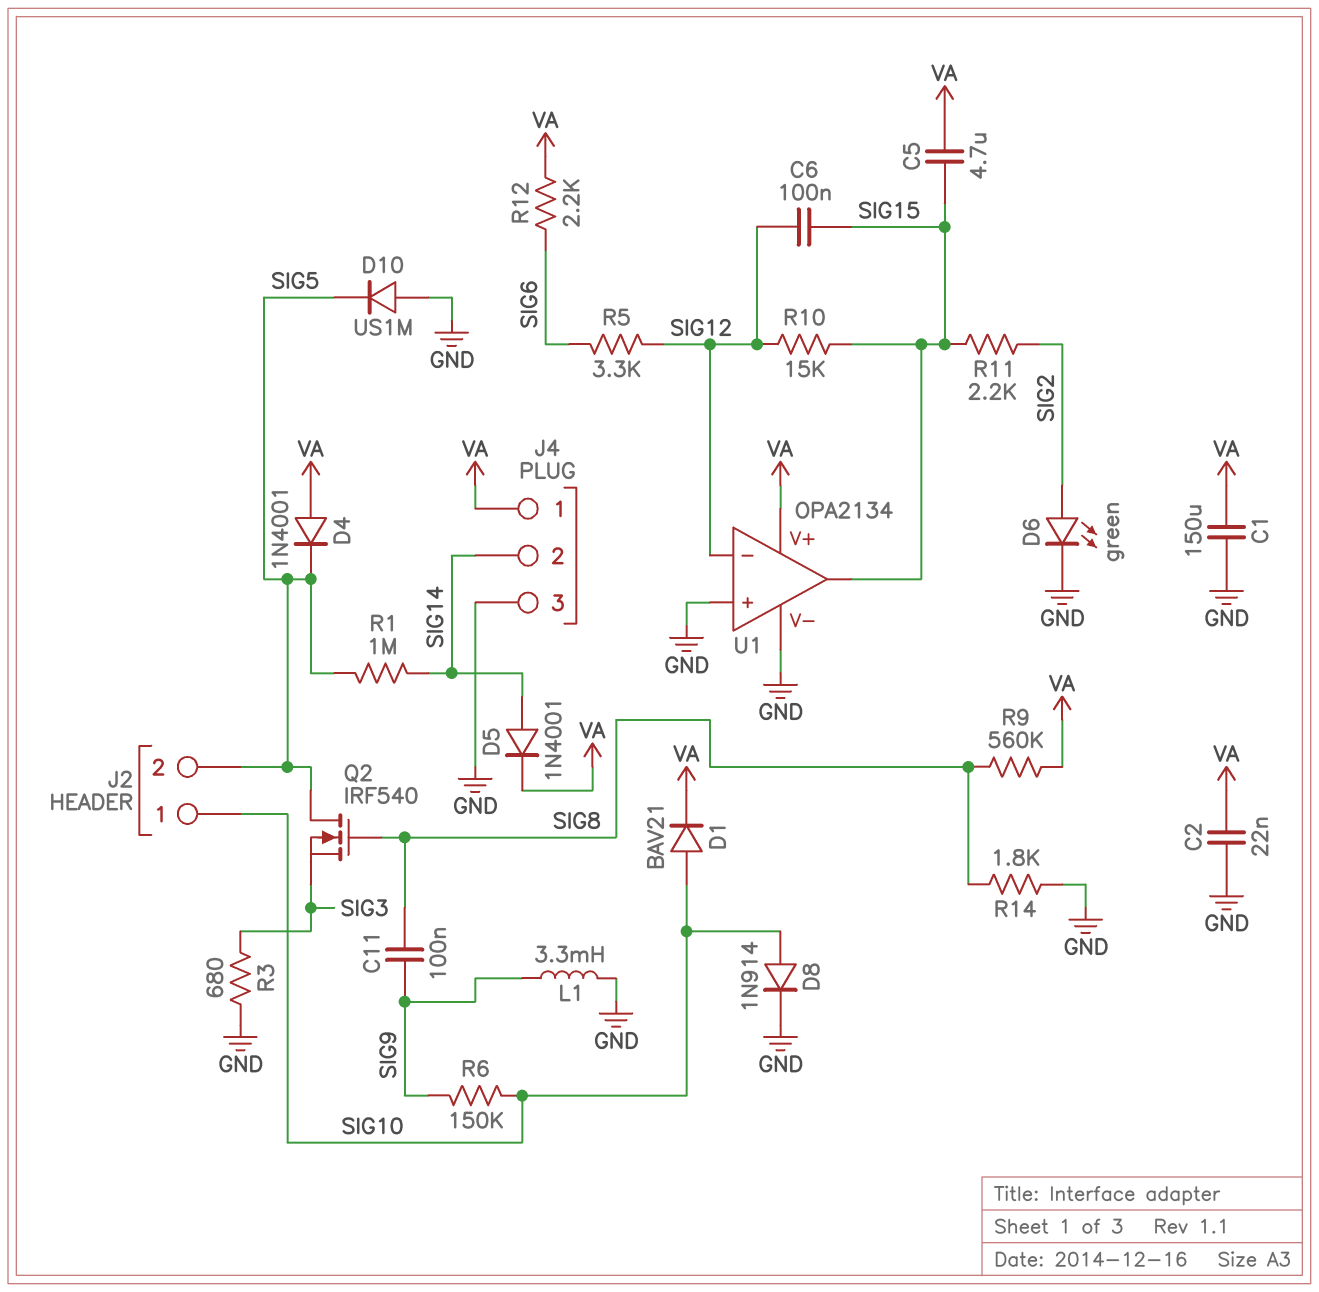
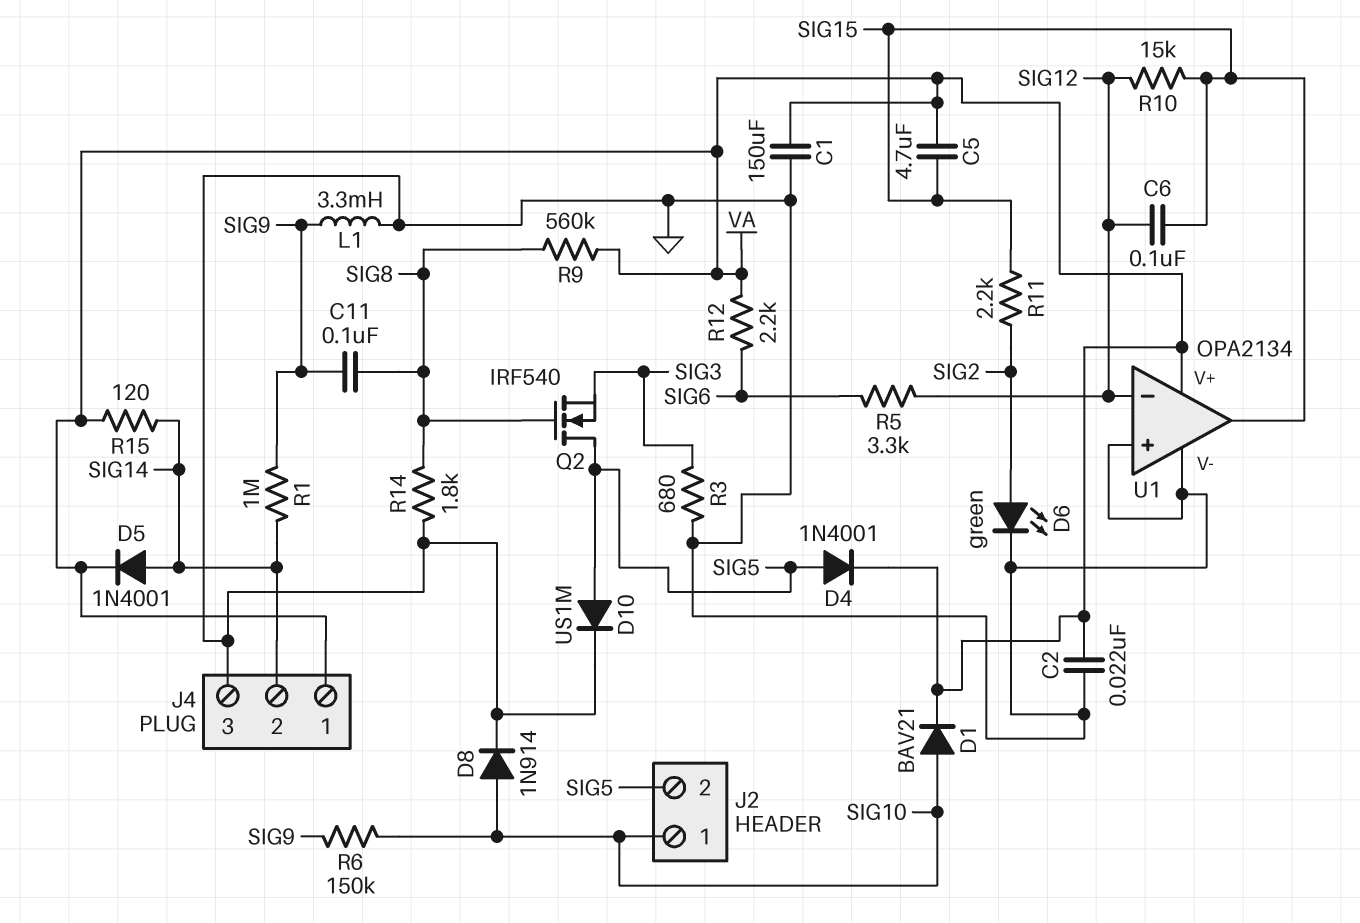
D4: diode 1N4001 (A VA, K SIG5) -> diode 1N4001 (A SIG5, K VA)
D10: diode US1M (A GND, K SIG5) -> diode US1M (A SIG5, K GND)
R1: 1M (SIG5, SIG14) -> 1M (SIG9, SIG14)
R15: none -> 120 (SIG14, VA)

